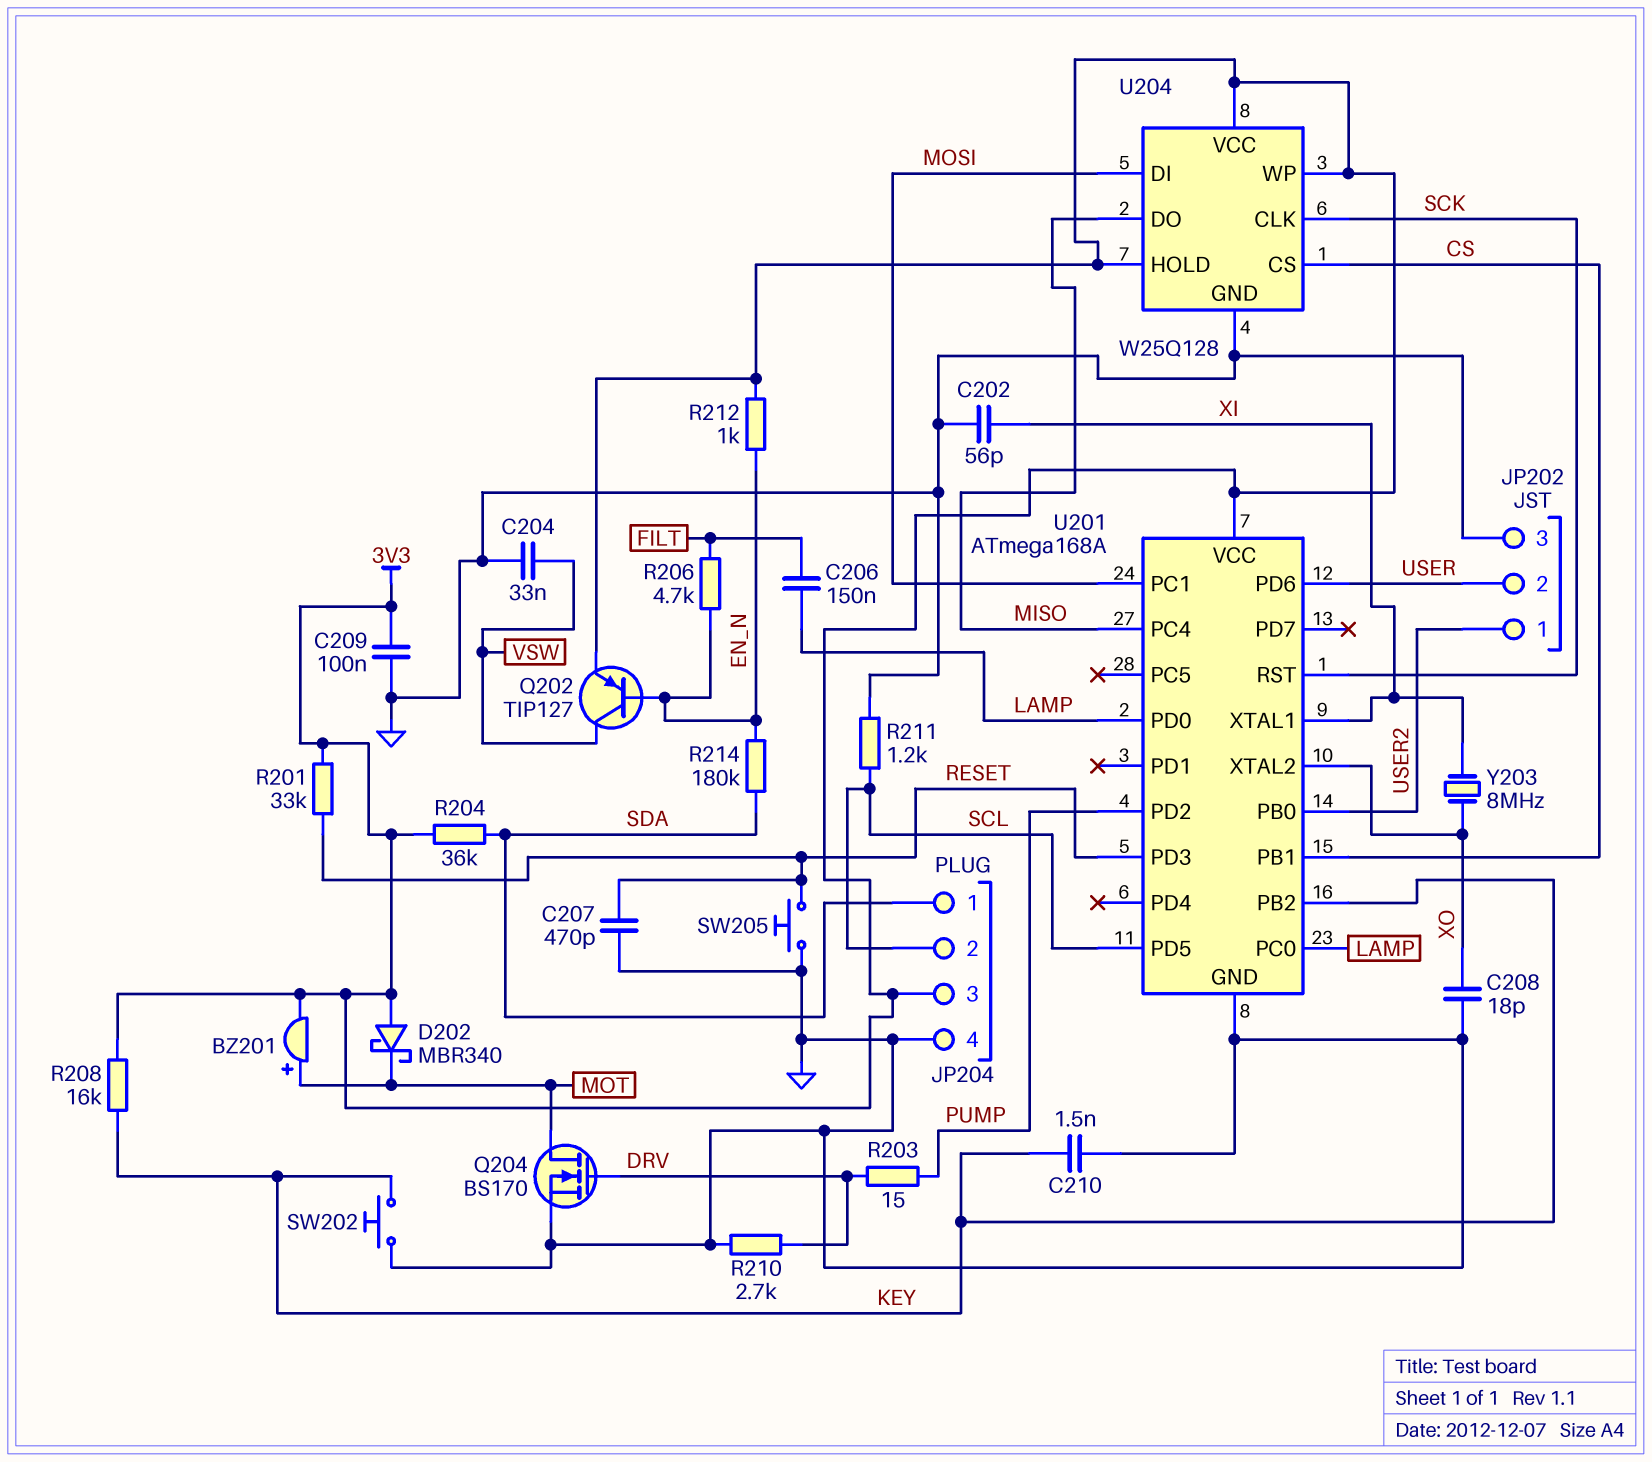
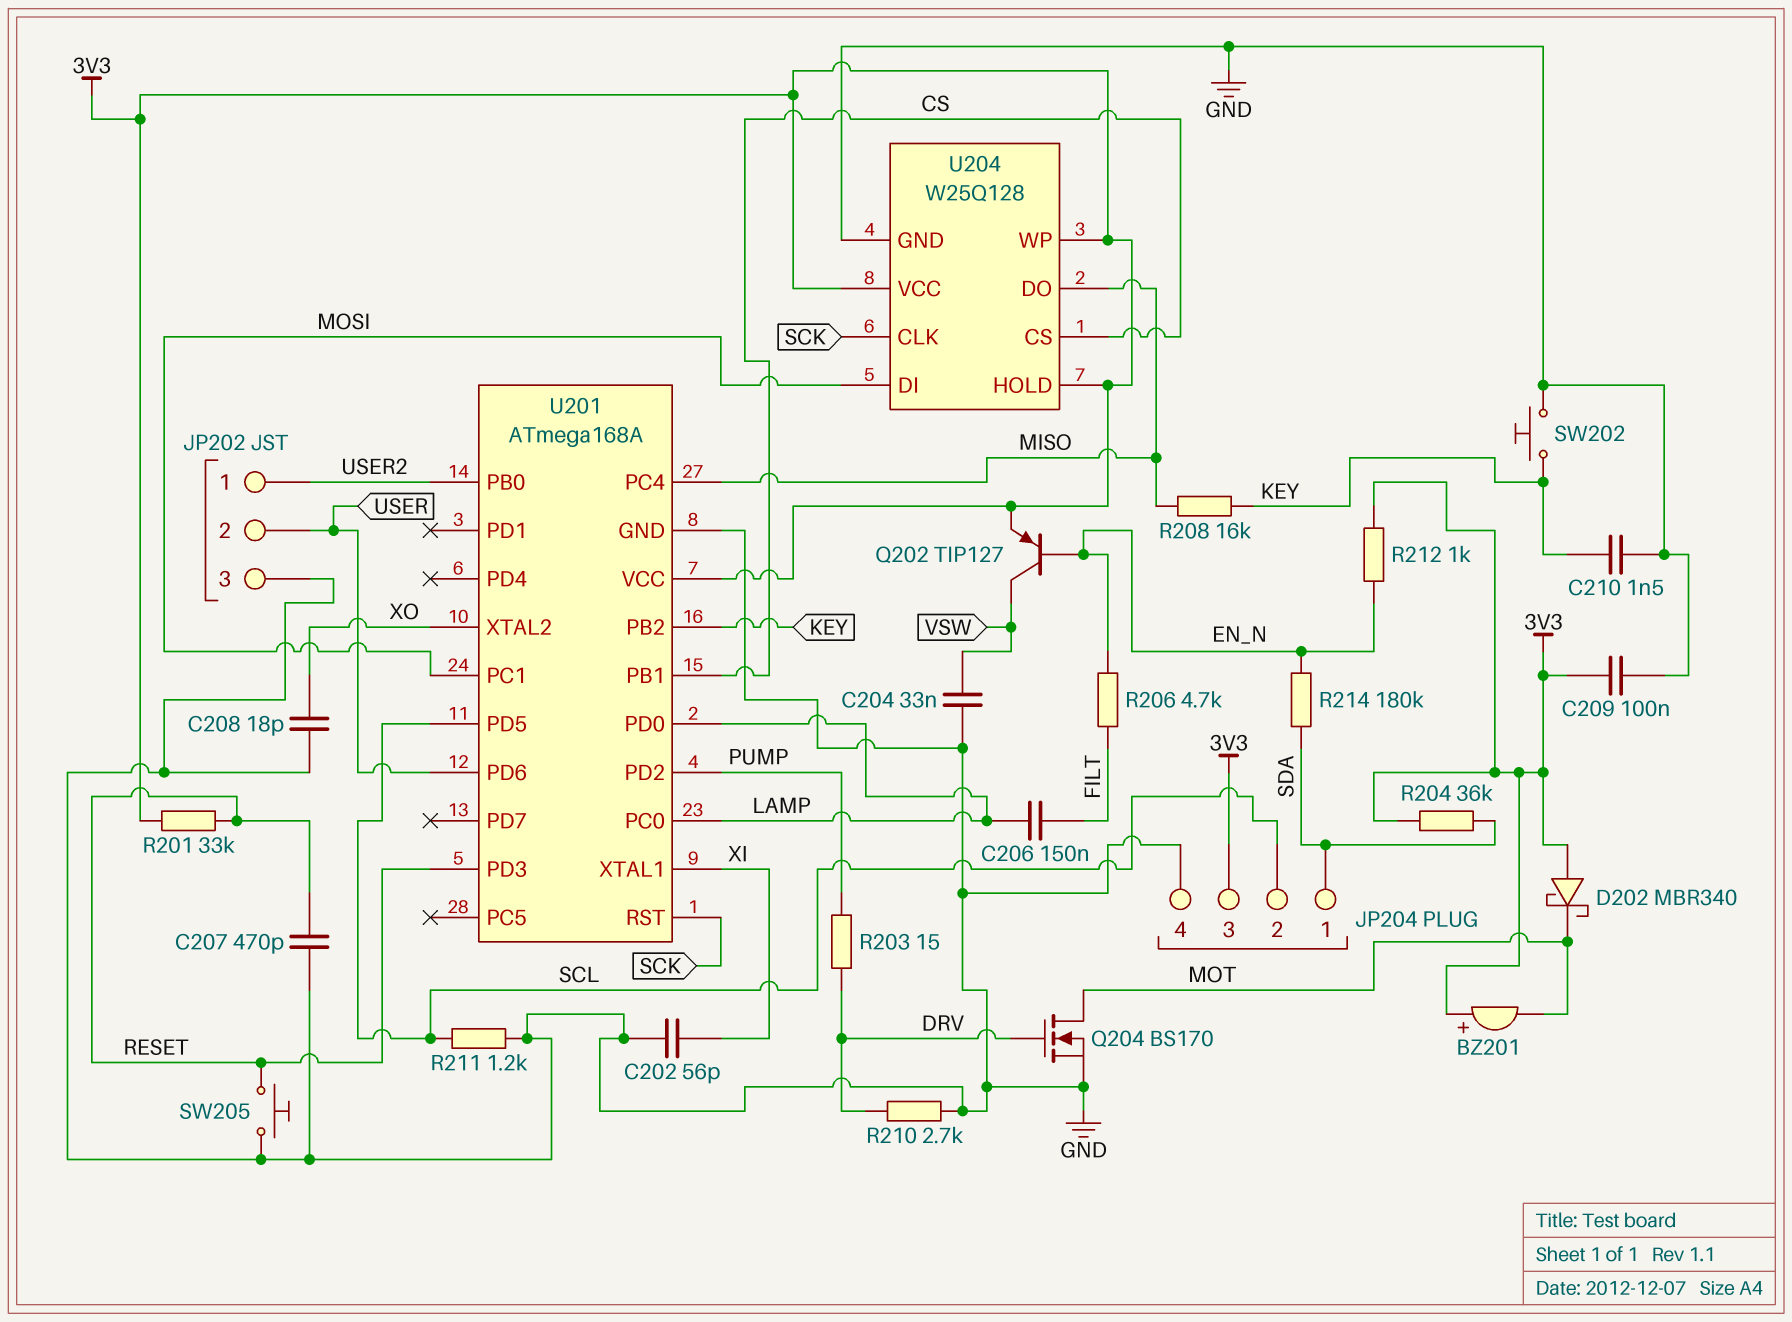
BZ201: buzzer (plus MOT, minus 3V3) -> buzzer (plus 3V3, minus MOT)
R208: 16k (3V3, KEY) -> 16k (KEY, MISO)
Y203: 8MHz (XI, XO) -> none

